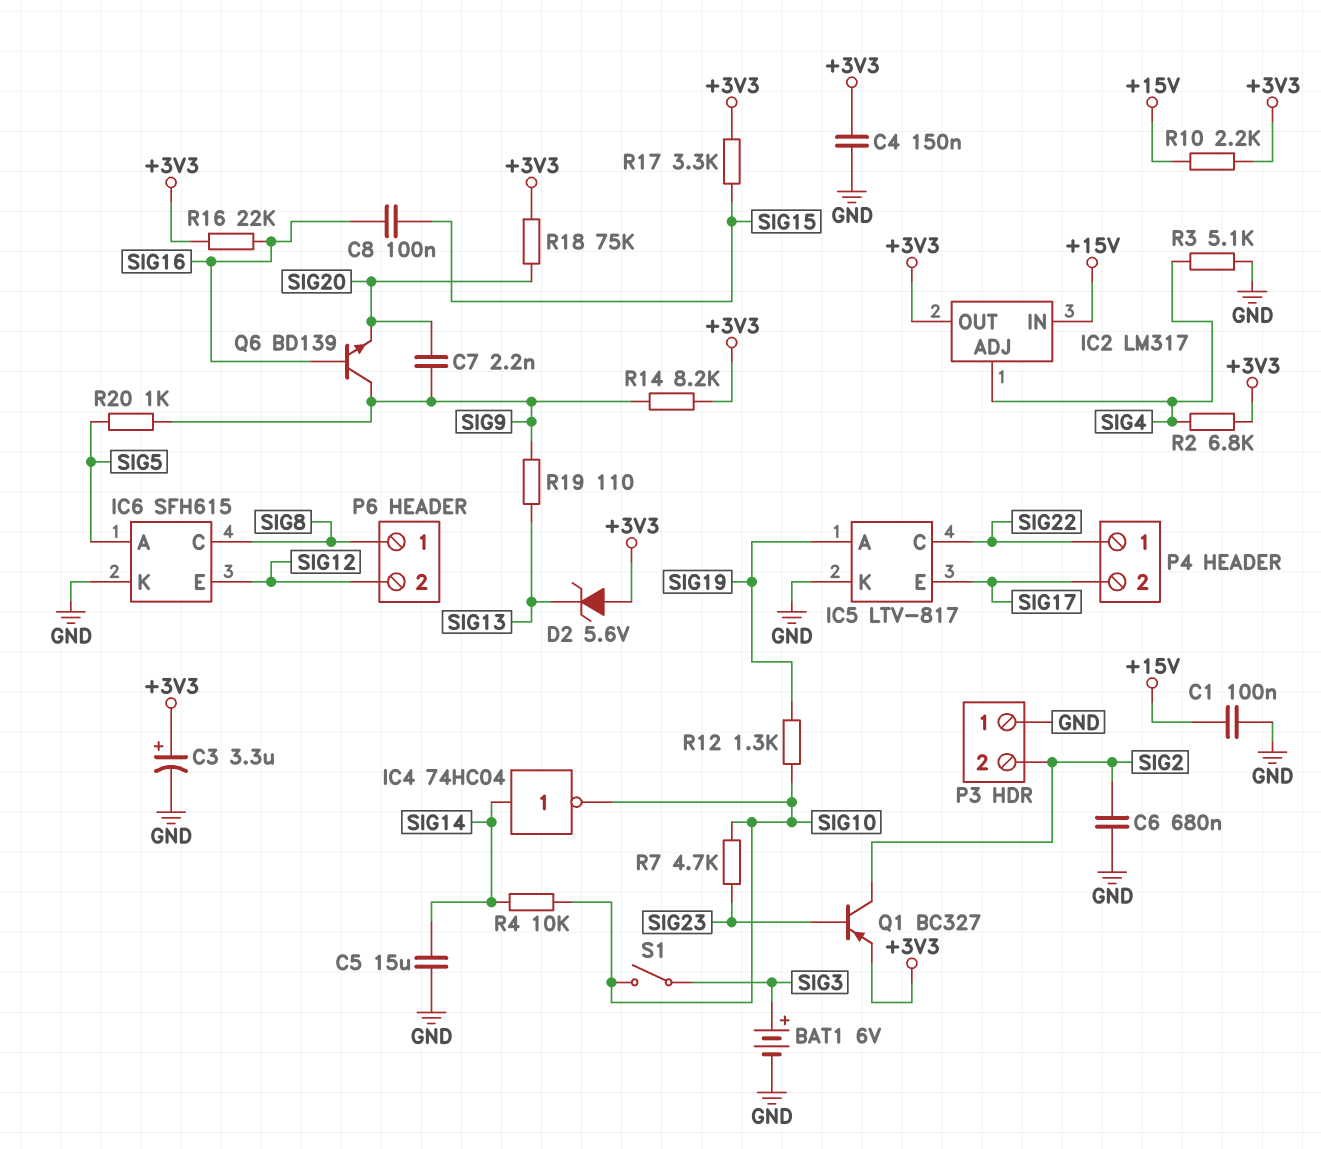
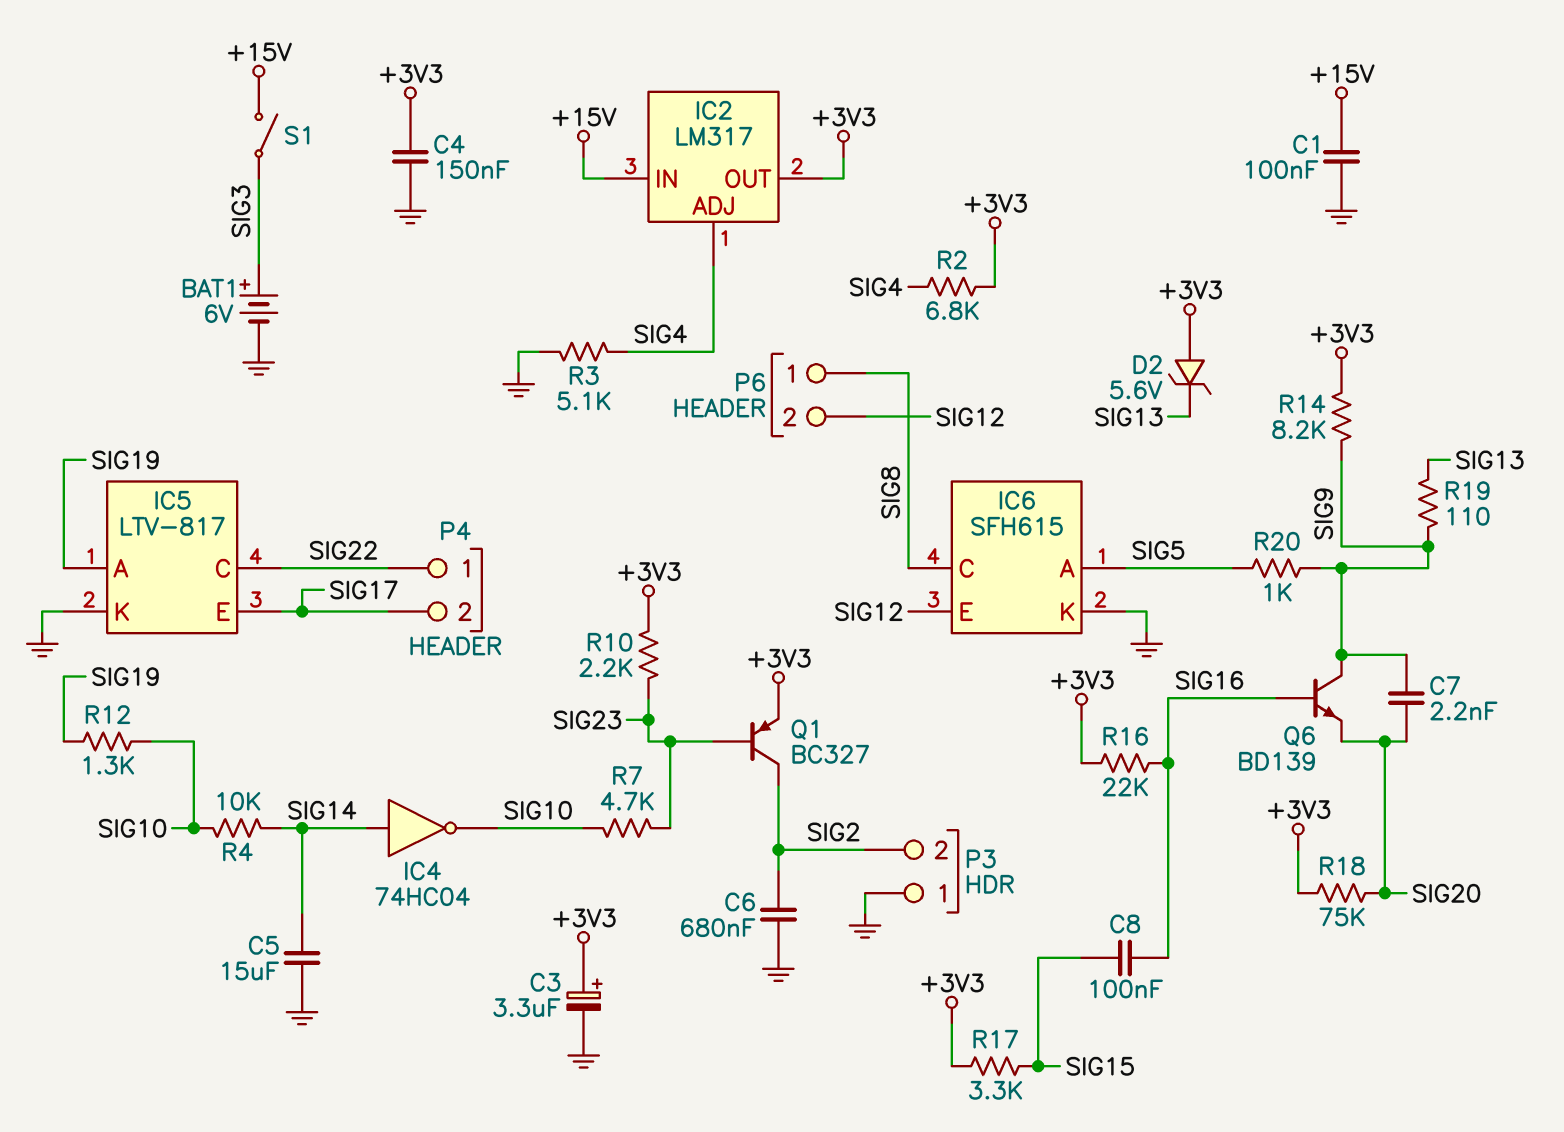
R10: 2.2k (+3V3, +15V) -> 2.2k (+3V3, SIG23)
S1: switch (SIG3, SIG10) -> switch (+15V, SIG3)

